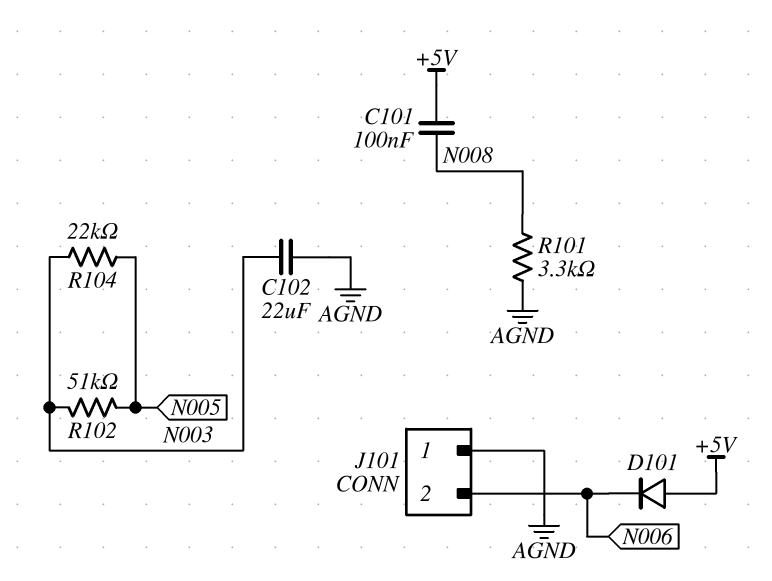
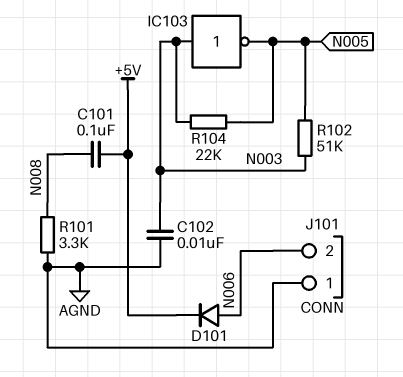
C102: 22uF (AGND, N003) -> 10nF (AGND, N003)
D101: diode (A +5V, K N006) -> diode (A N006, K +5V)
IC103: none -> NOT (in N003, out N005)

